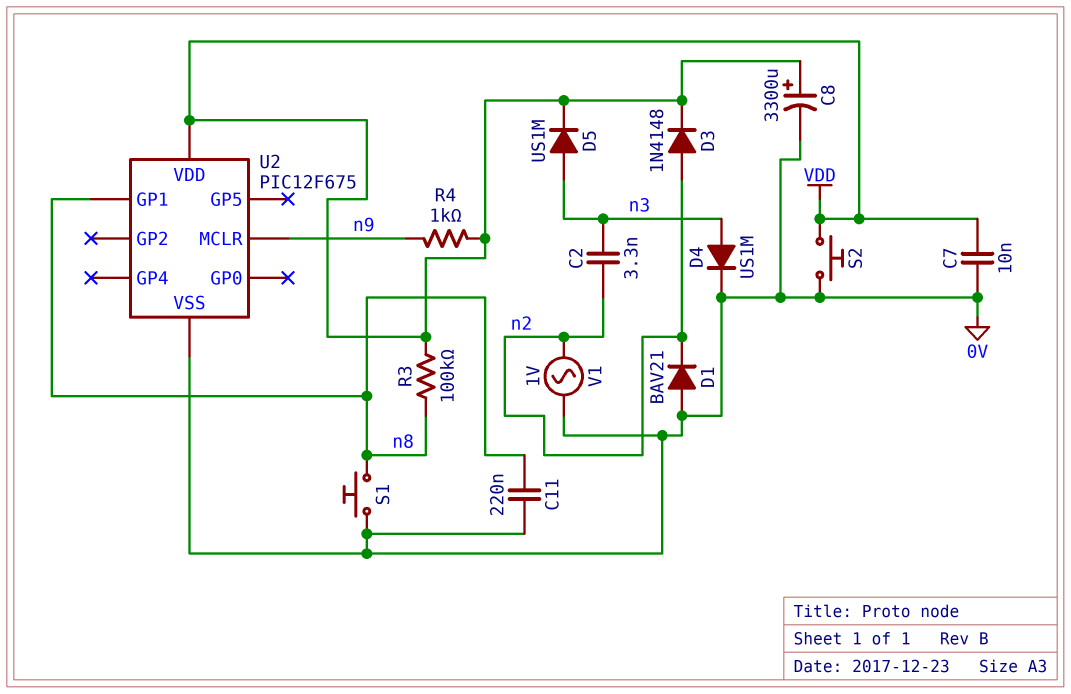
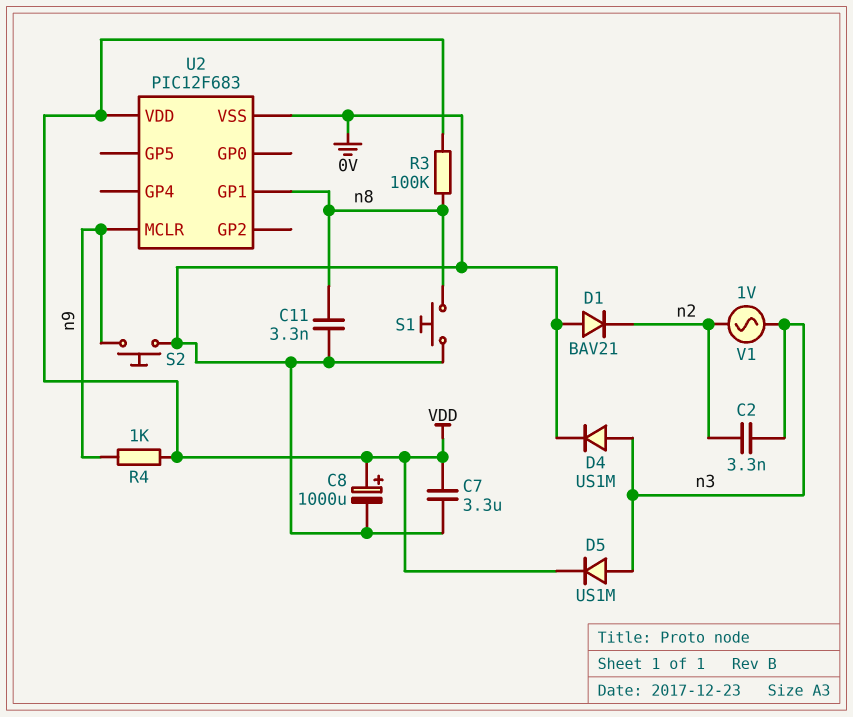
C7: 10nF (0V, VDD) -> 3.3uF (0V, VDD)
C8: 3300uF (plus VDD, minus 0V) -> 1000uF (plus VDD, minus 0V)
C11: 220nF (0V, n8) -> 3.3nF (0V, n8)
D3: diode 1N4148 (A n2, K VDD) -> none
S2: button (0V, VDD) -> button (0V, n9)
U2: PIC12F675 -> PIC12F683
V1: AC 1V (0V, n2) -> AC 1V (n2, n3)

